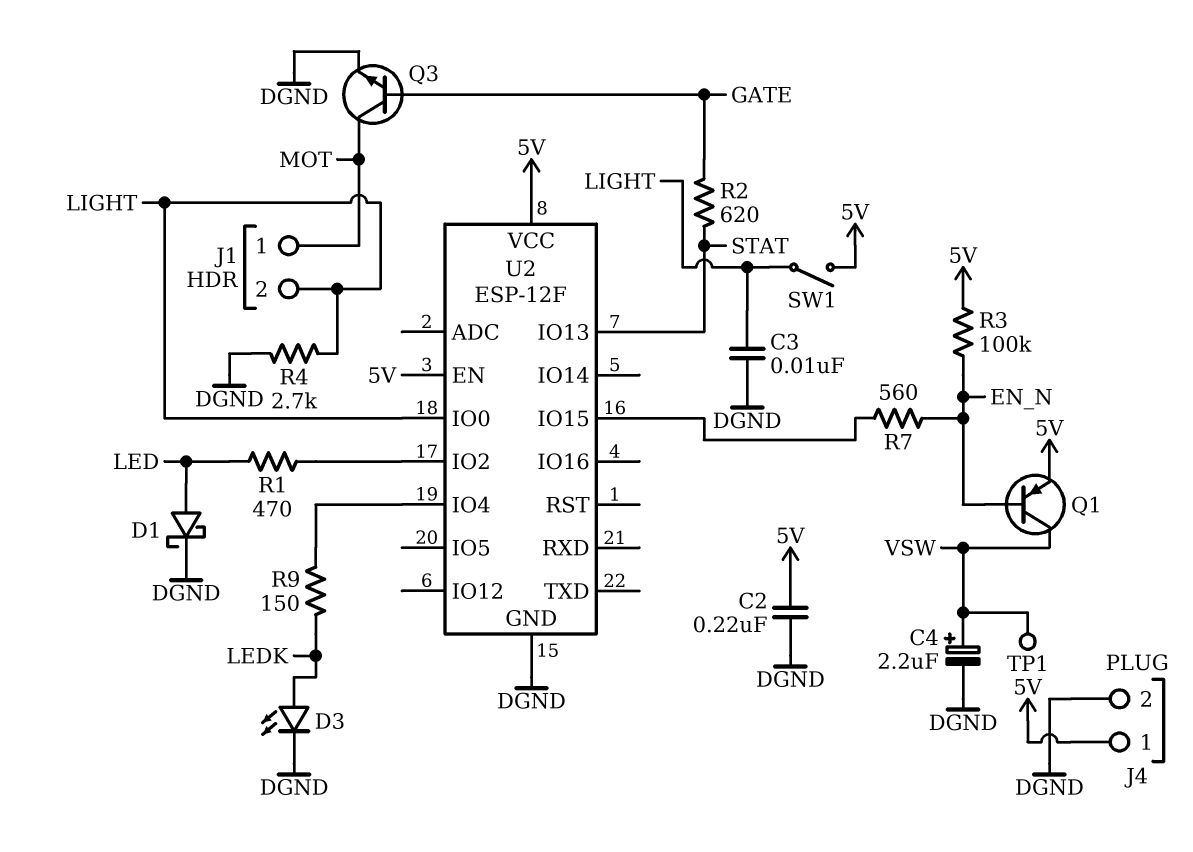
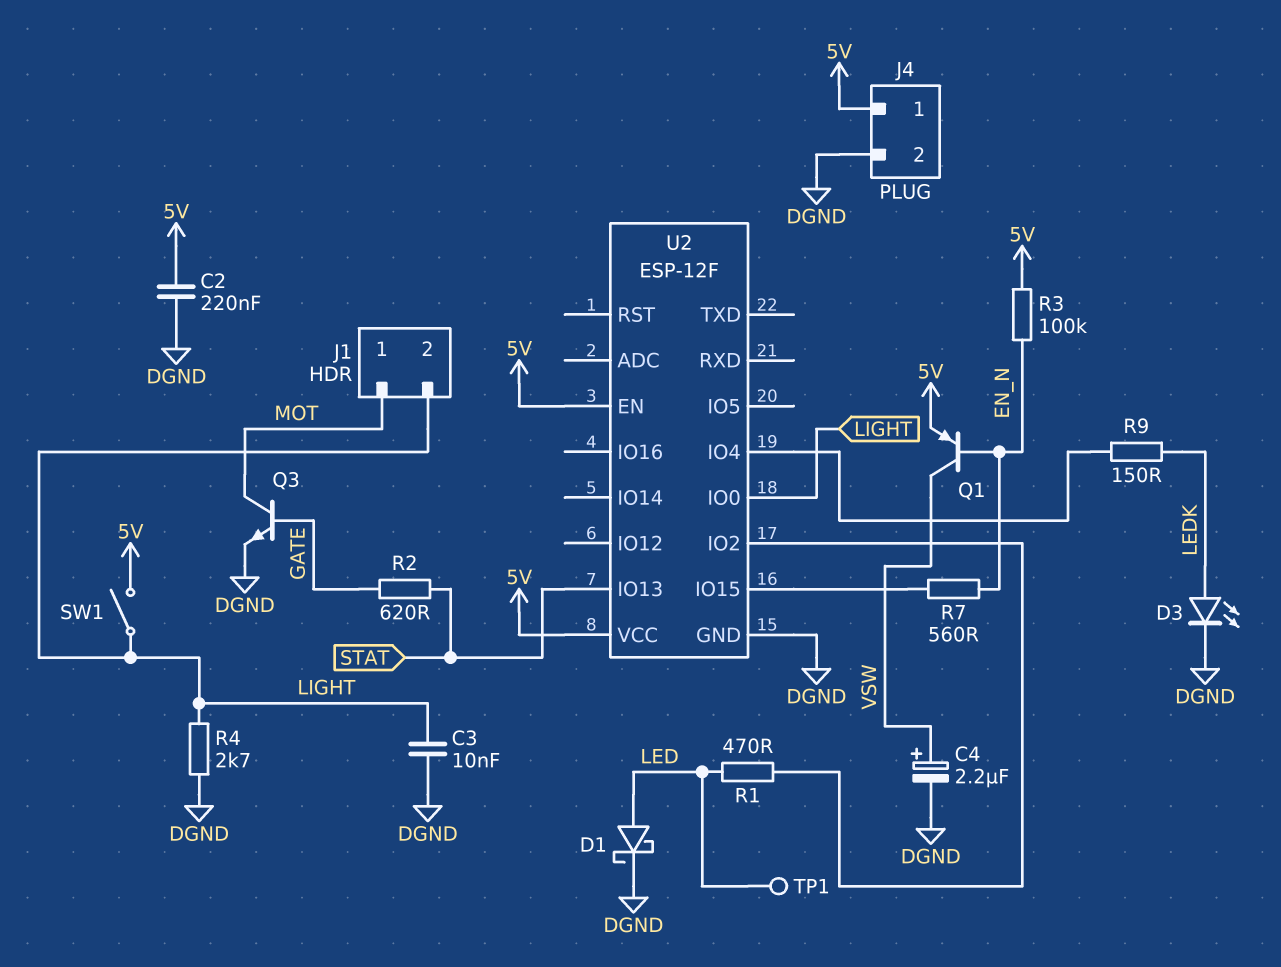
TP1: test point (VSW) -> test point (LED)

